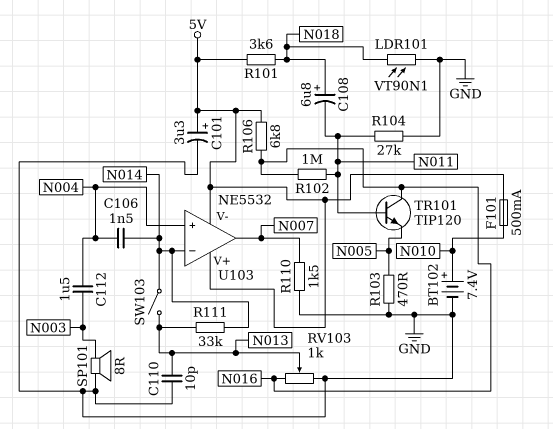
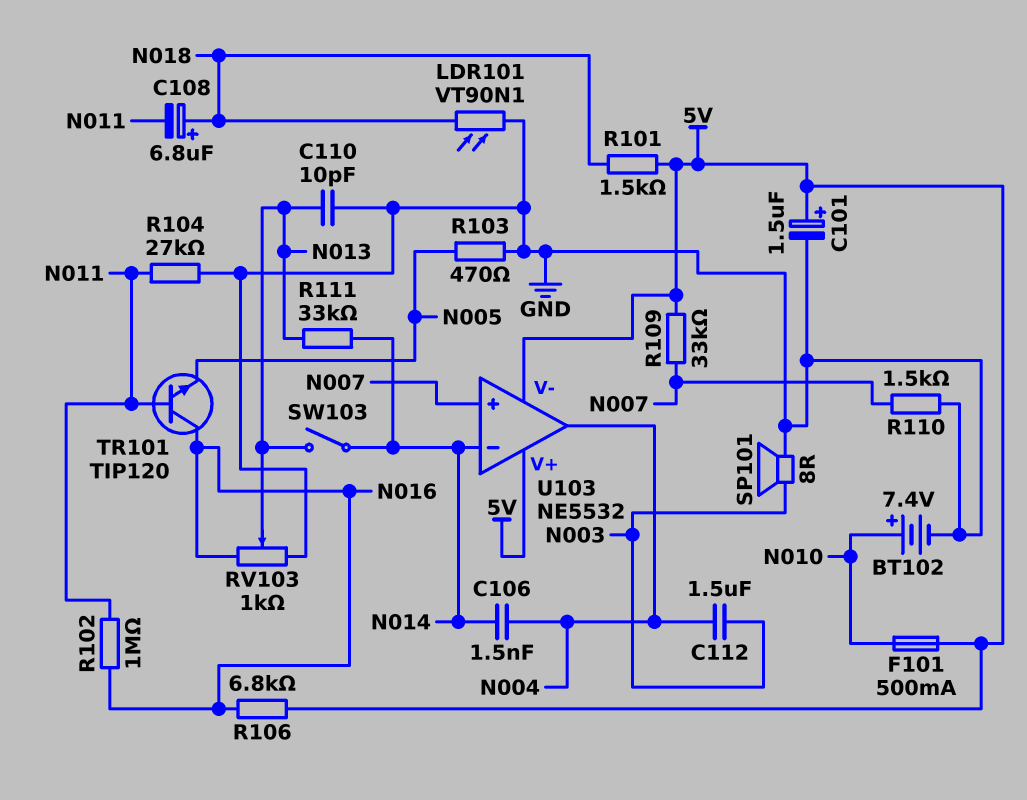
C101: 3.3uF (plus 5V, minus GND) -> 1.5uF (plus 5V, minus GND)
R101: 3.6k (5V, N018) -> 1.5k (5V, N018)
R109: none -> 33k (5V, N007)
U103 pin in+: N004 -> N007
U103 pin out: N007 -> N004

